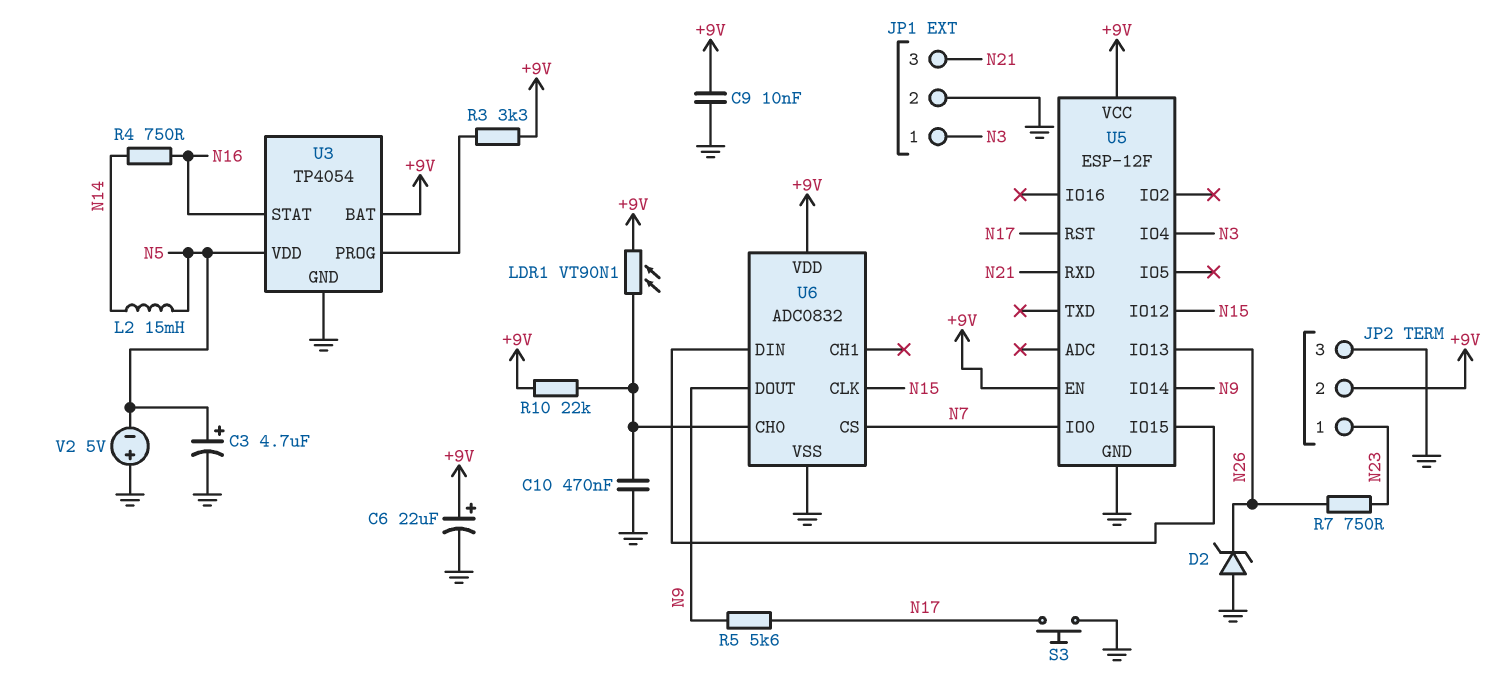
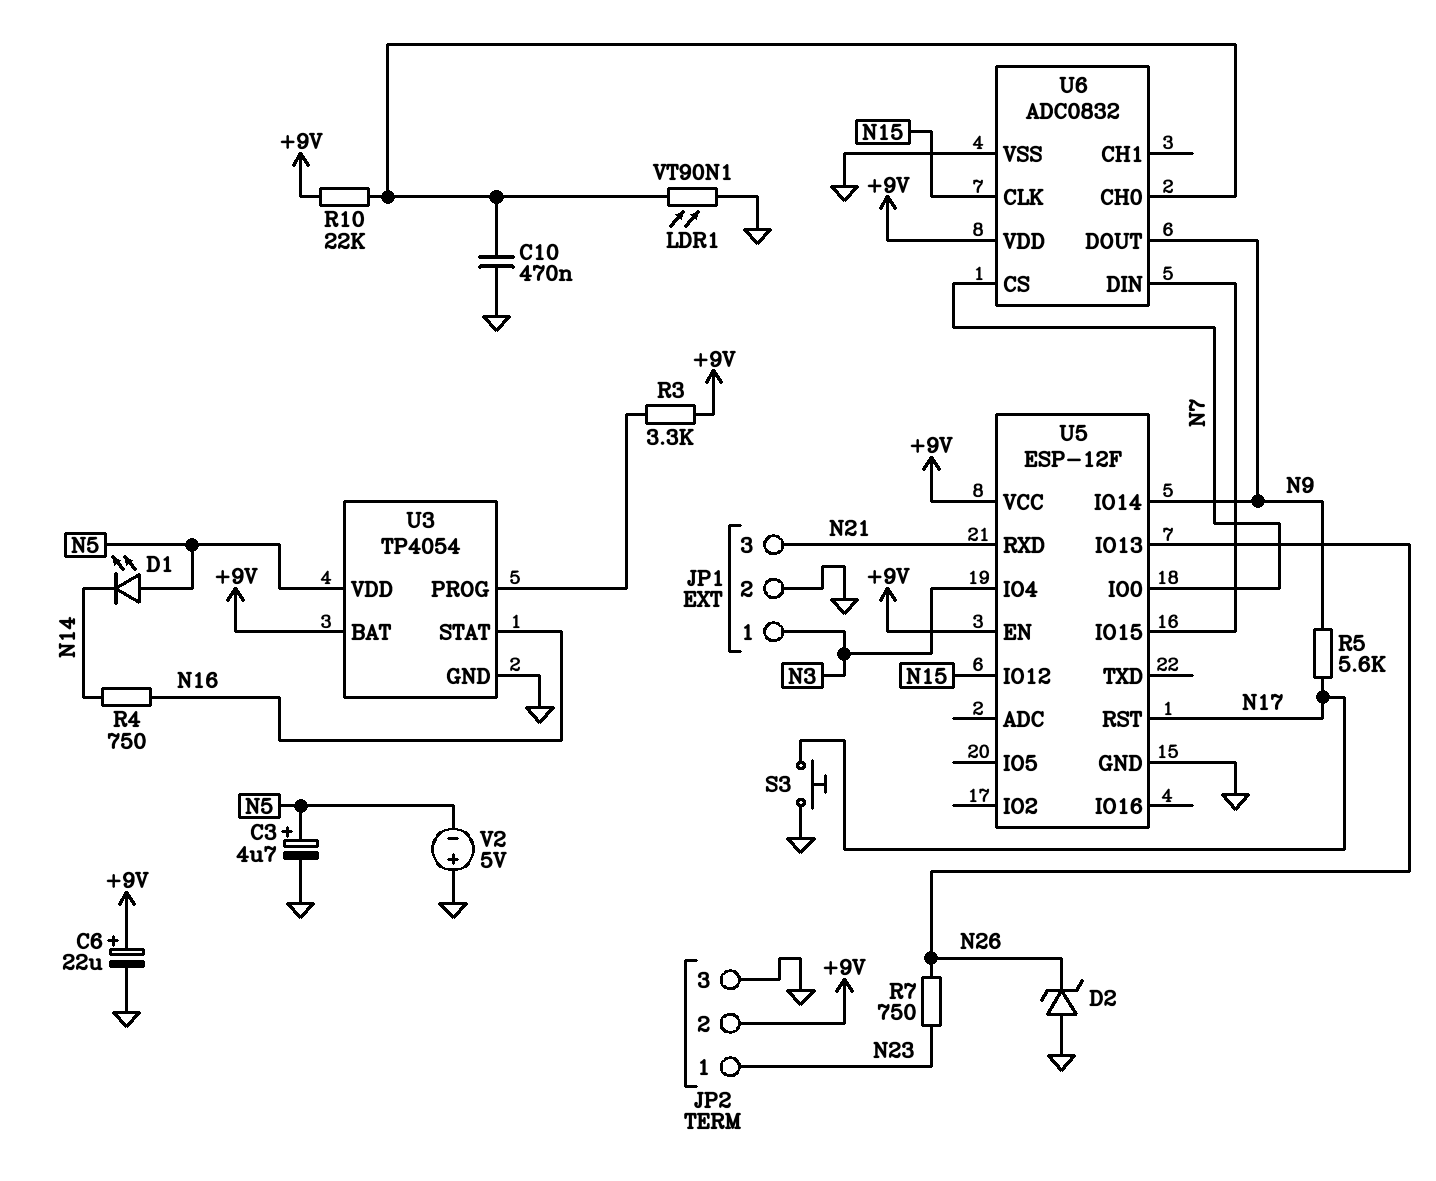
C9: 10nF (+9V, GND) -> none
D1: none -> LED (A N5, K N14)
L2: 15mH (N5, N14) -> none
LDR1: VT90N1 (+9V, U6/CH0) -> VT90N1 (GND, U6/CH0)

